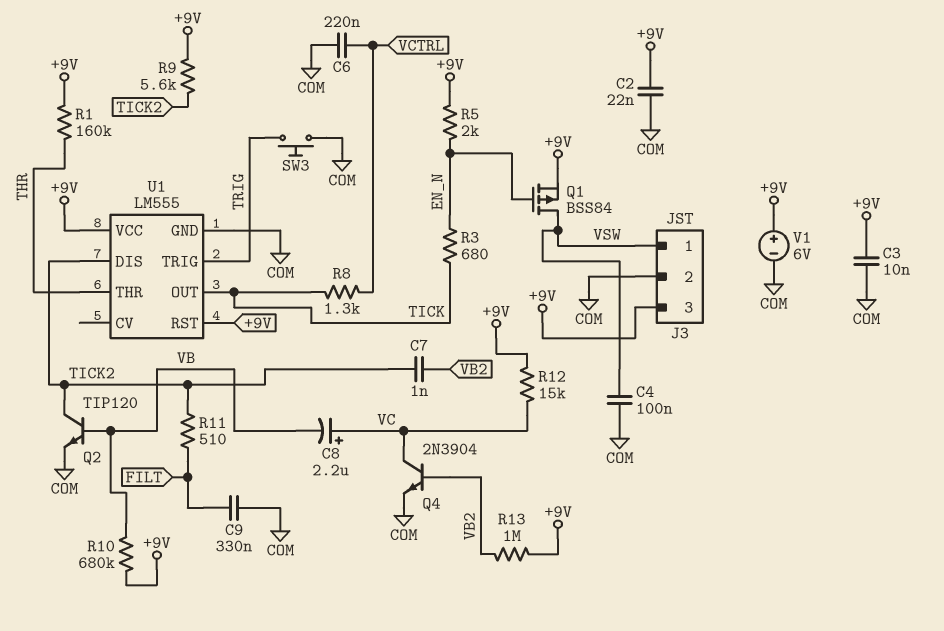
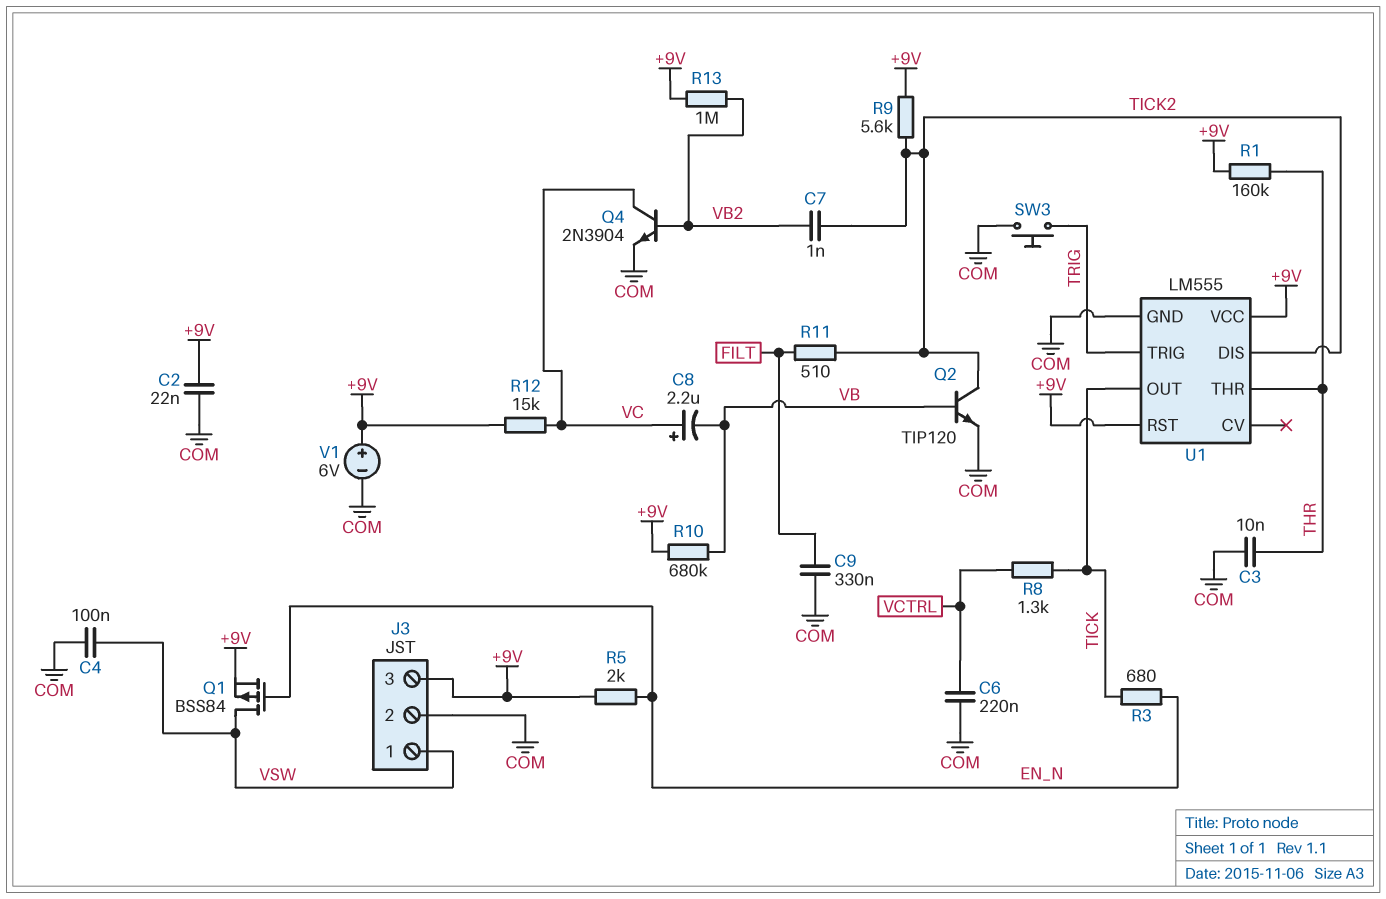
C3: 10nF (+9V, COM) -> 10nF (COM, THR)

